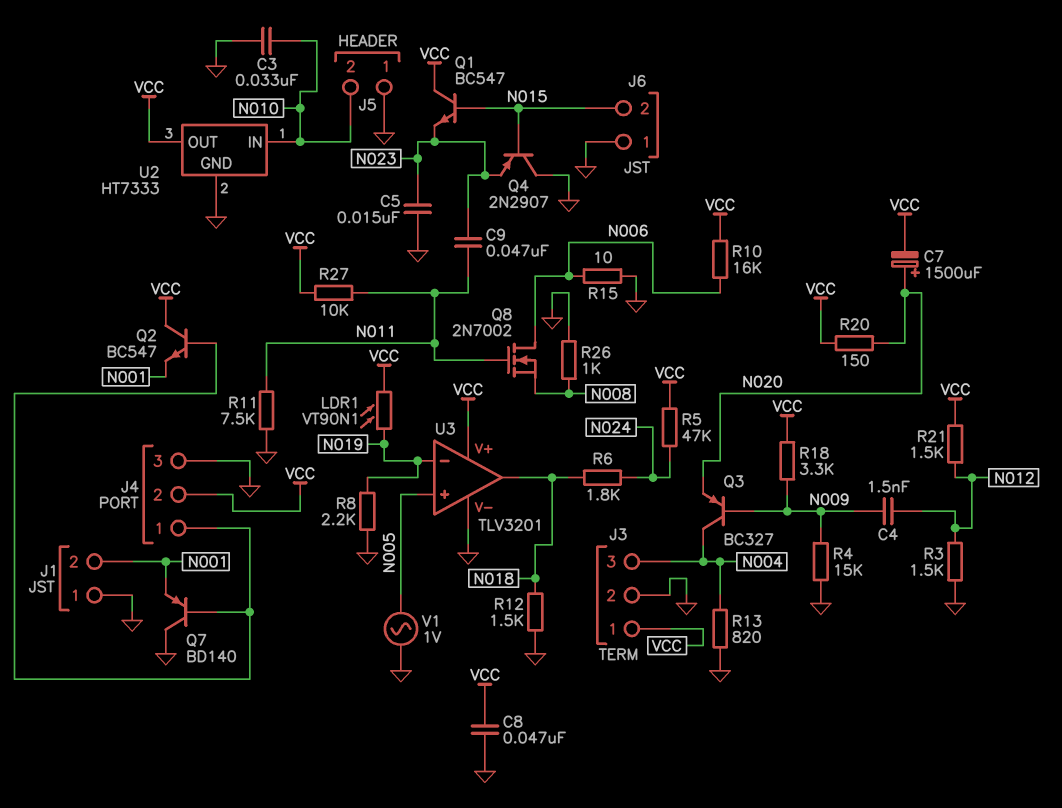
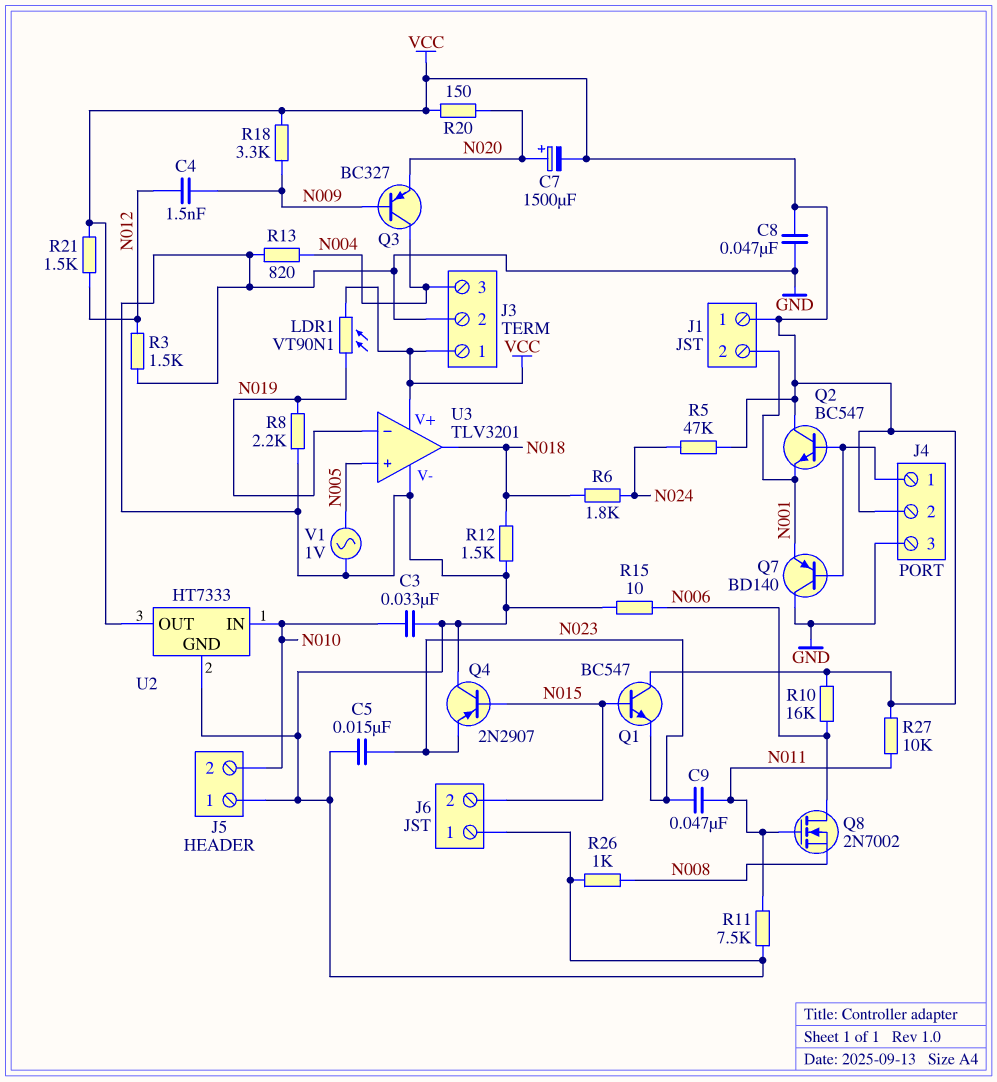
J1 pin 1: GND -> VCC
R4: 15k (GND, N009) -> none

